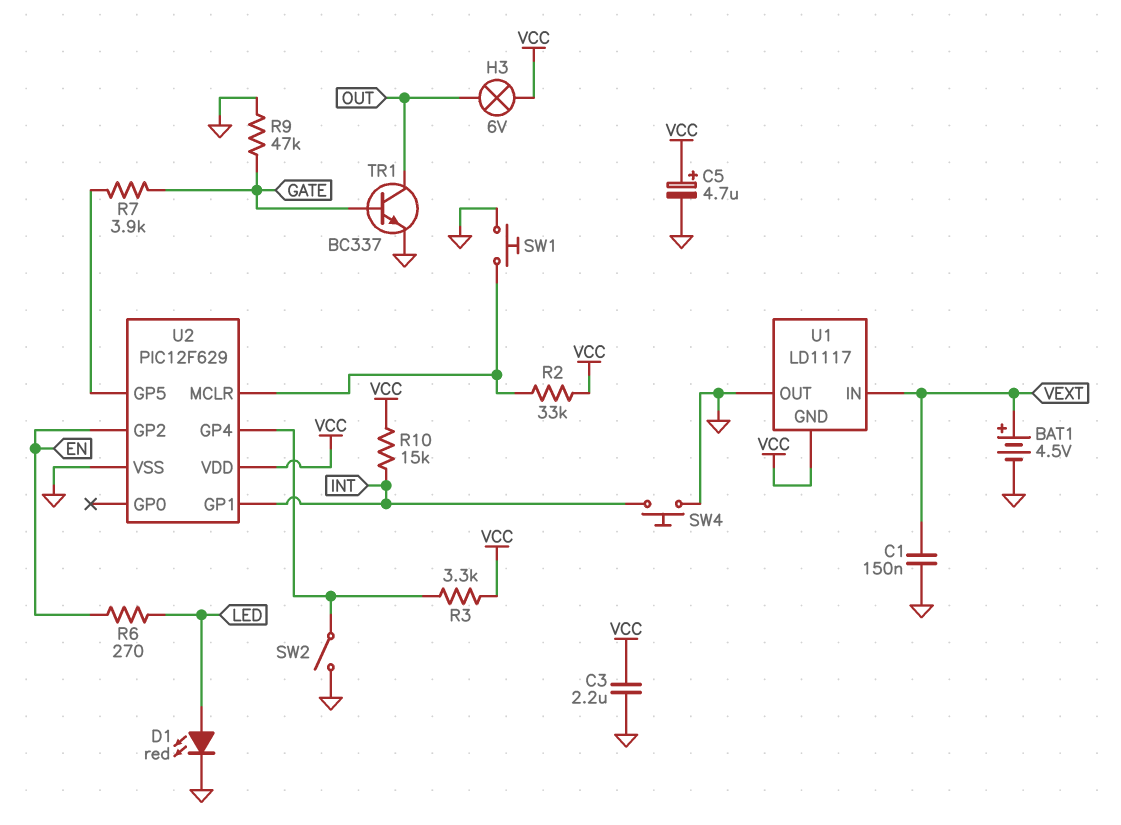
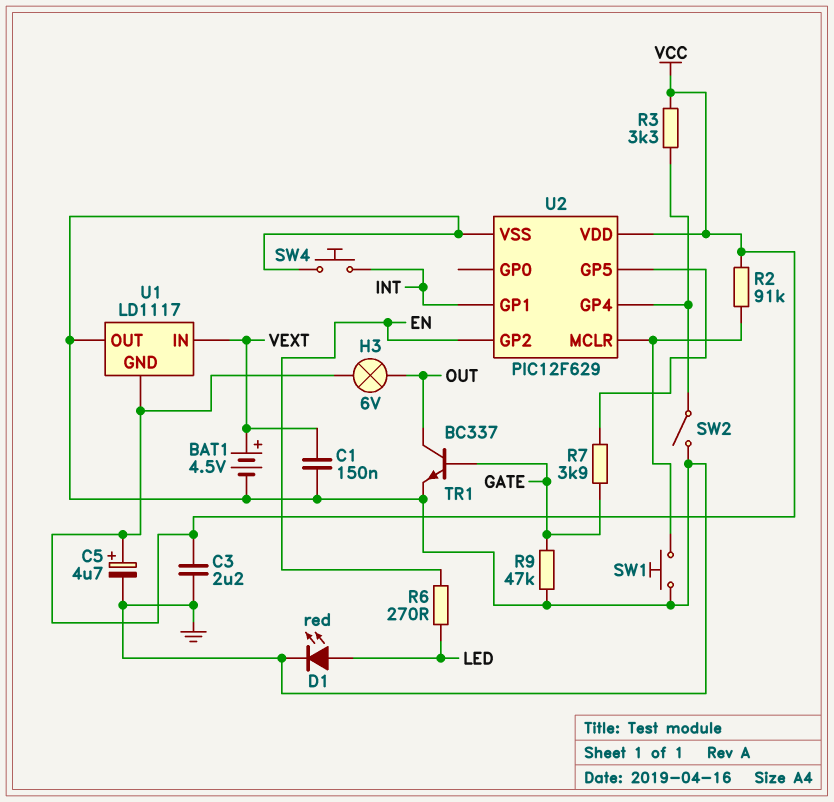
R2: 33k (U2/MCLR, VCC) -> 91k (U2/MCLR, VCC)
R10: 15k (INT, VCC) -> none

